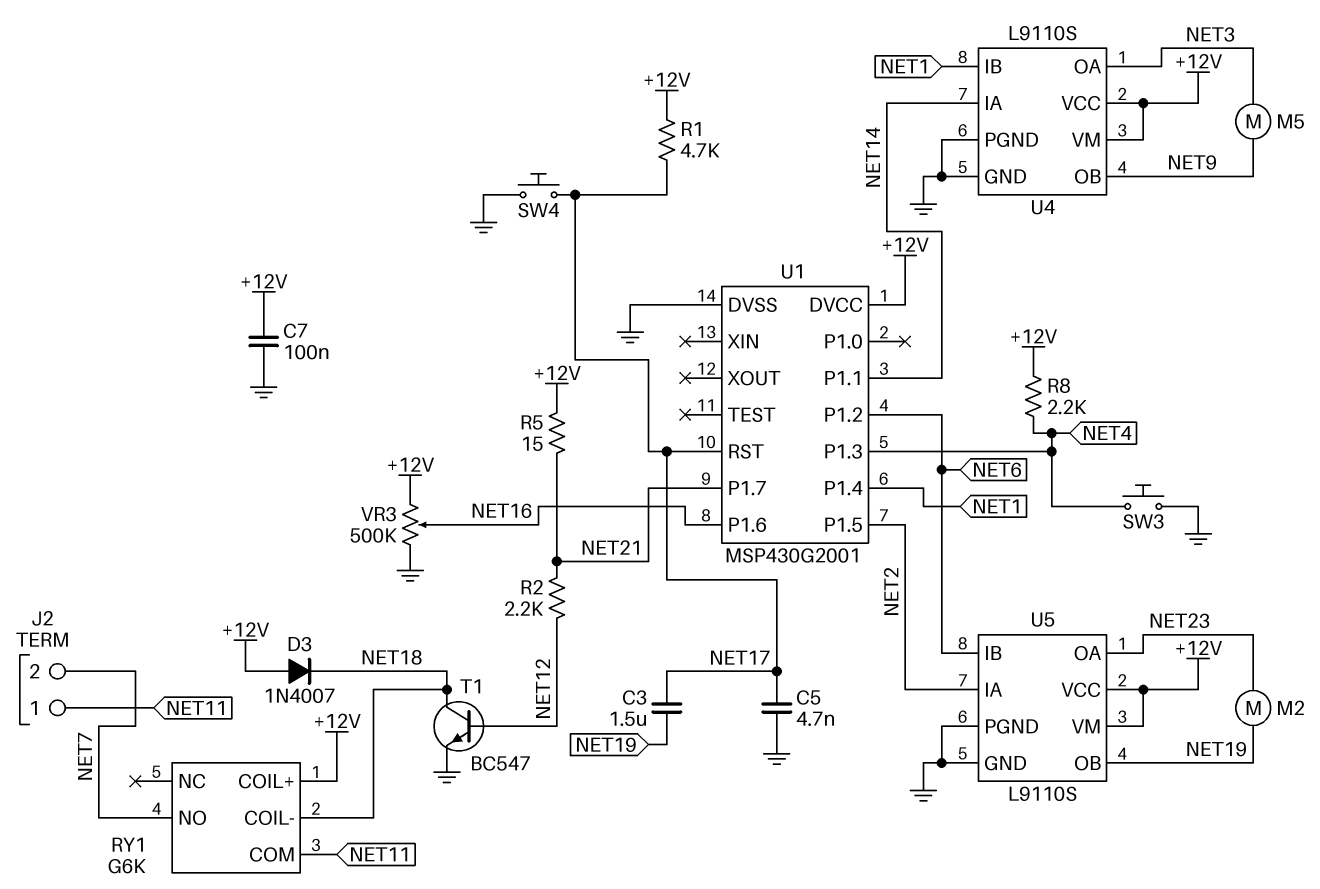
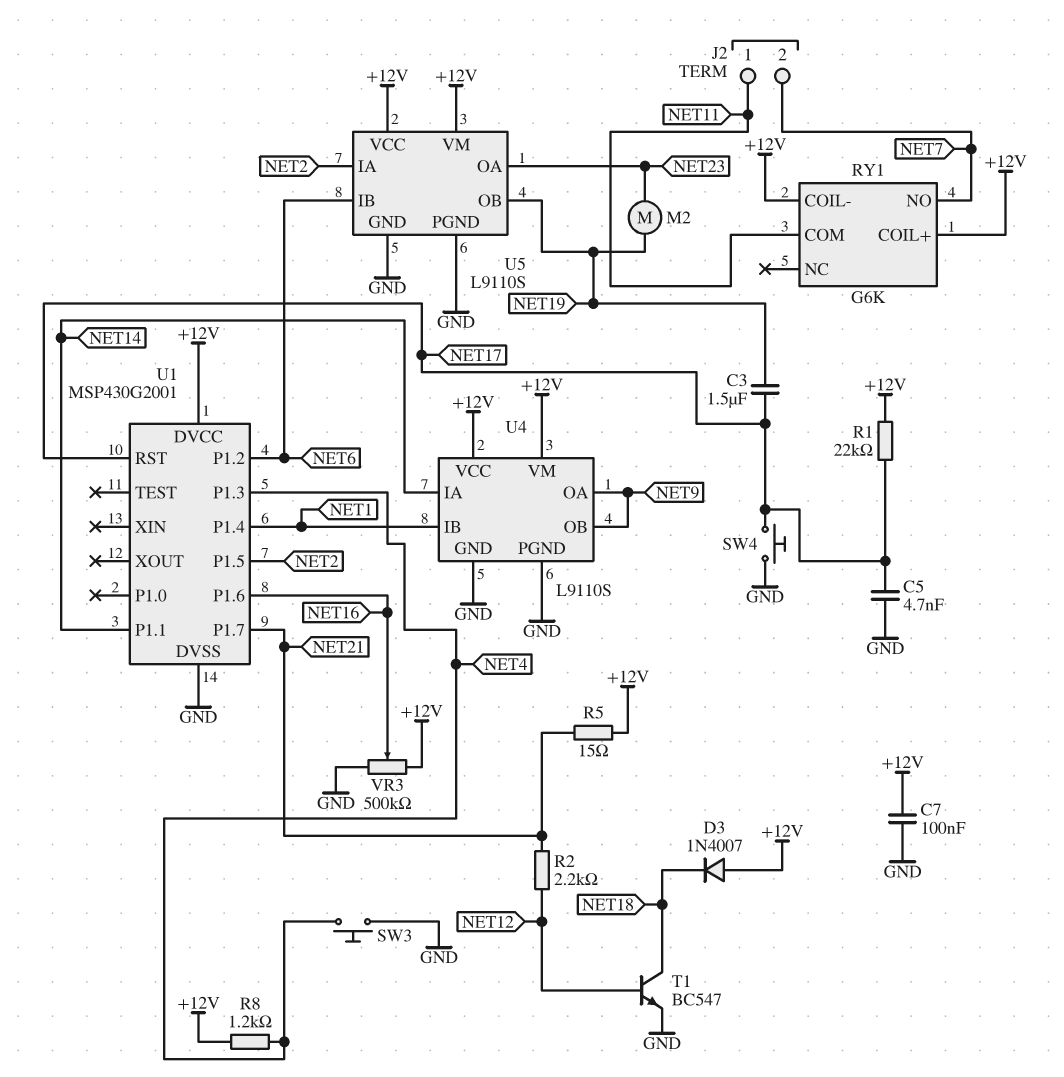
M5: motor (NET3, NET9) -> none
R1: 4.7k (+12V, NET17) -> 22k (+12V, NET17)
R8: 2.2k (+12V, NET4) -> 1.2k (+12V, NET4)
RY1 pin COIL-: NET18 -> +12V
U4 pin OA: NET3 -> NET9

